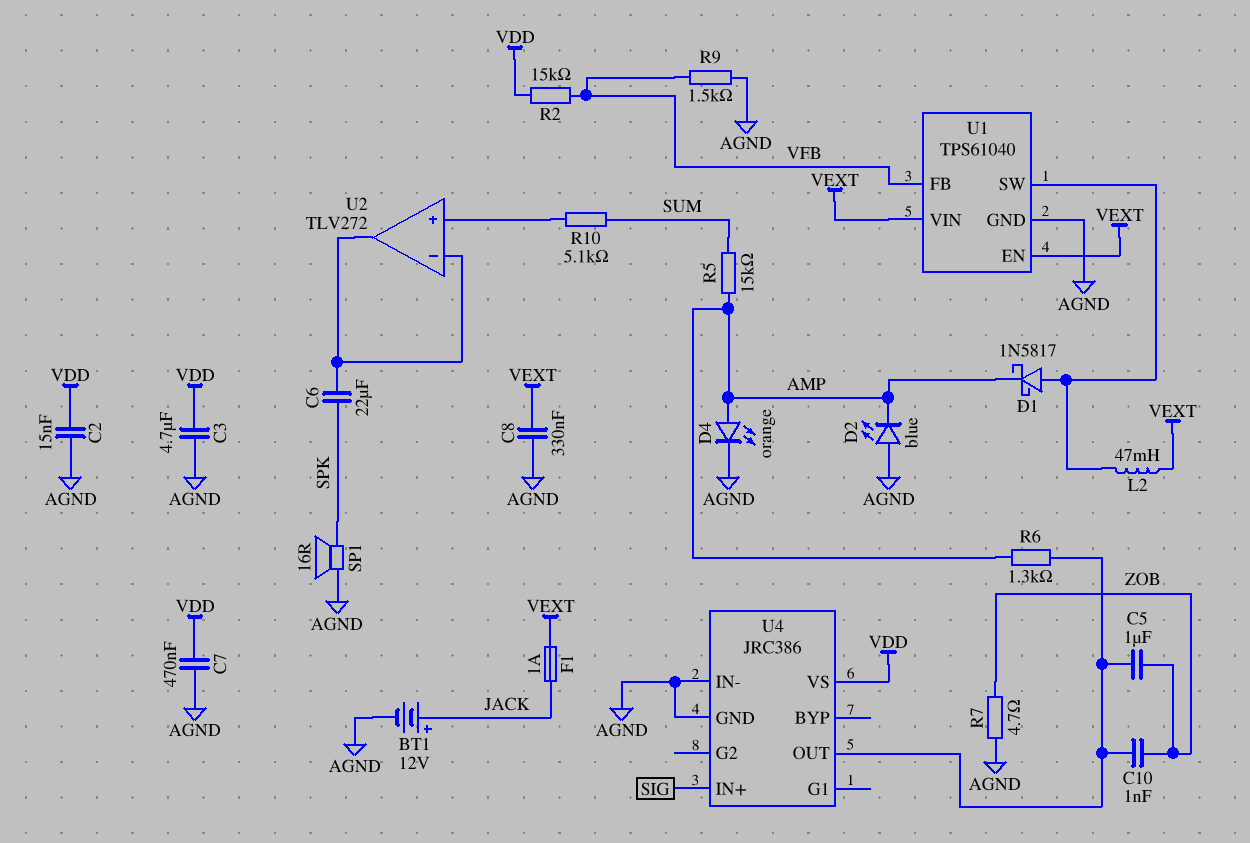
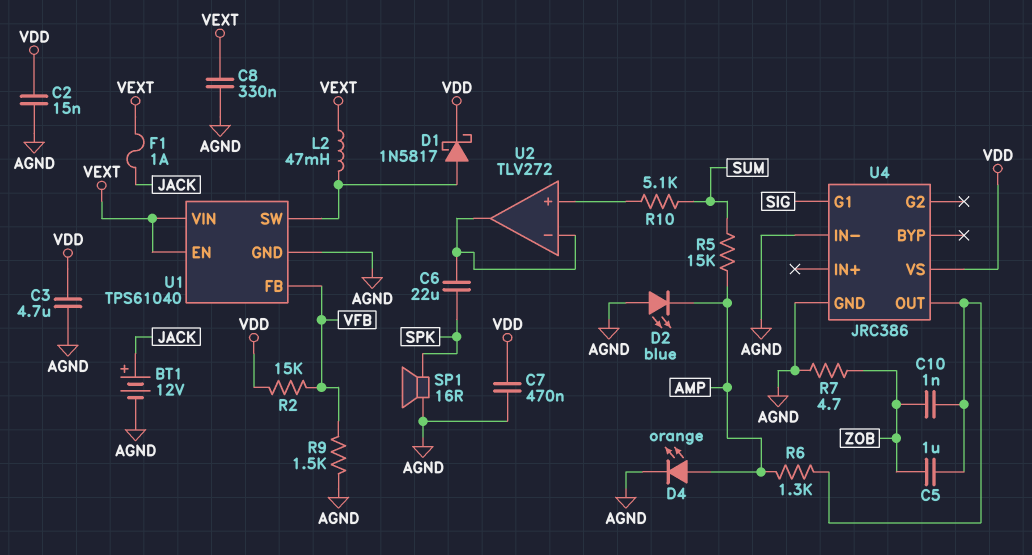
D1: schottky 1N5817 (A U1/SW, K AMP) -> schottky 1N5817 (A U1/SW, K VDD)
U4 pin G1: none -> SIG
U4 pin IN+: SIG -> none

